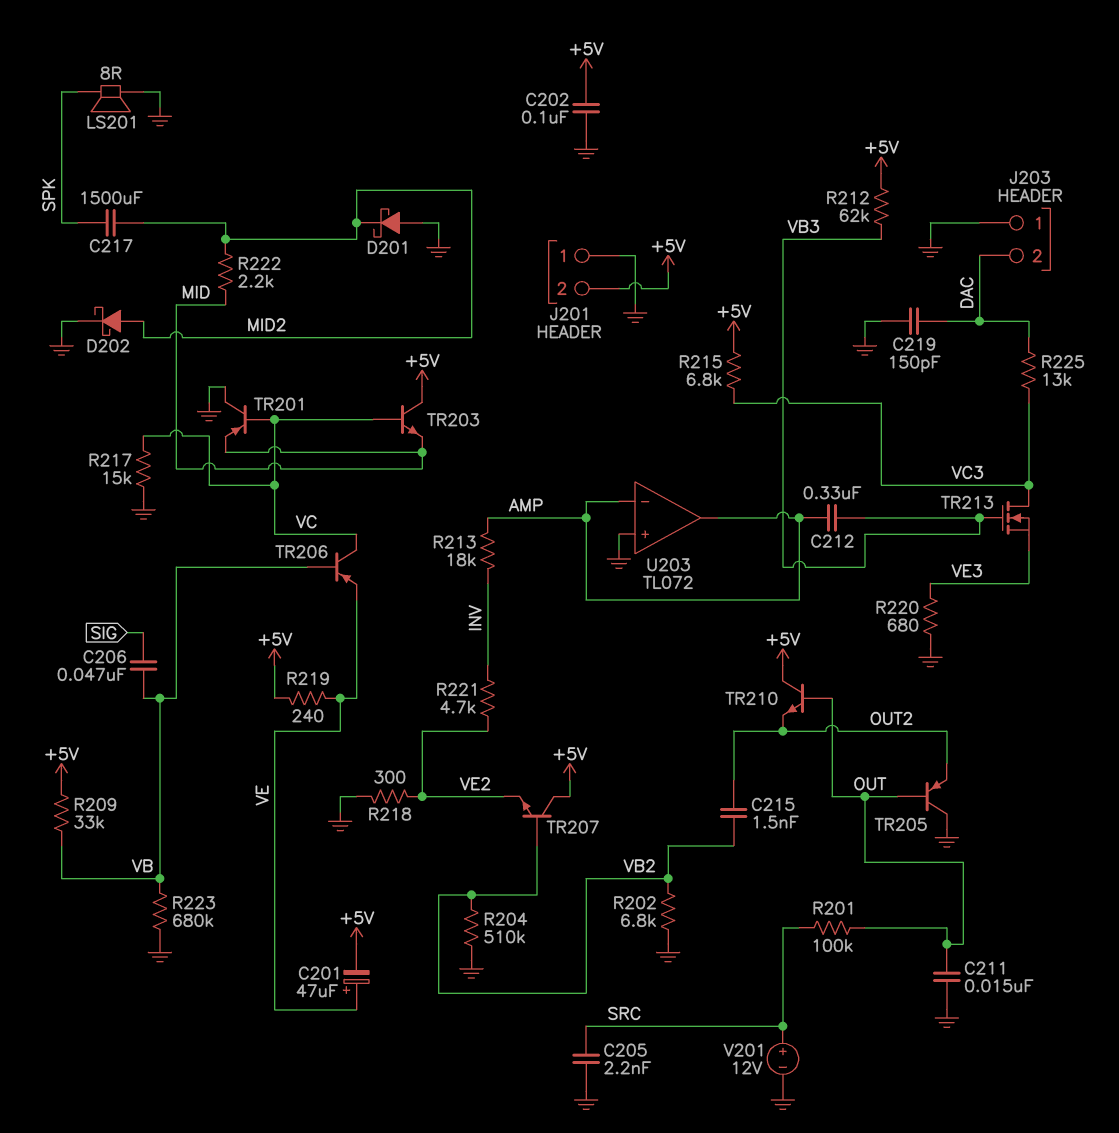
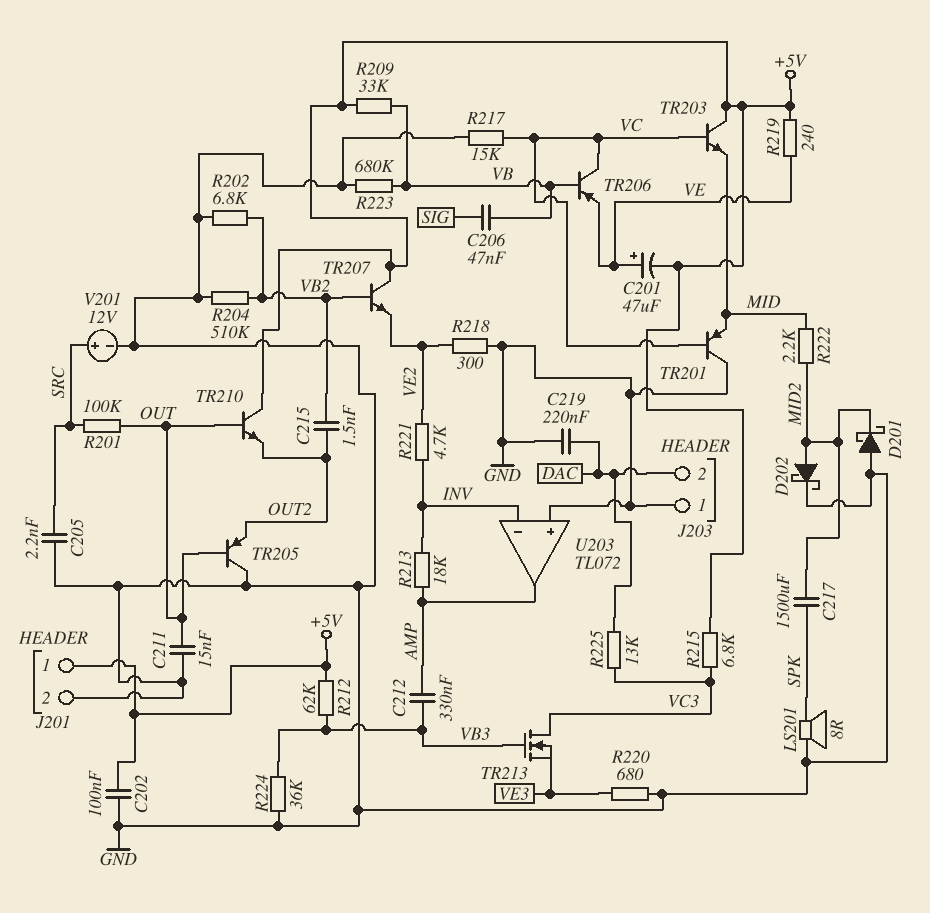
C219: 150pF (DAC, GND) -> 220nF (DAC, GND)
J201 pin 1: GND -> +5V
J201 pin 2: +5V -> GND
R224: none -> 36k (GND, VB3)
U203 pin in-: AMP -> INV

